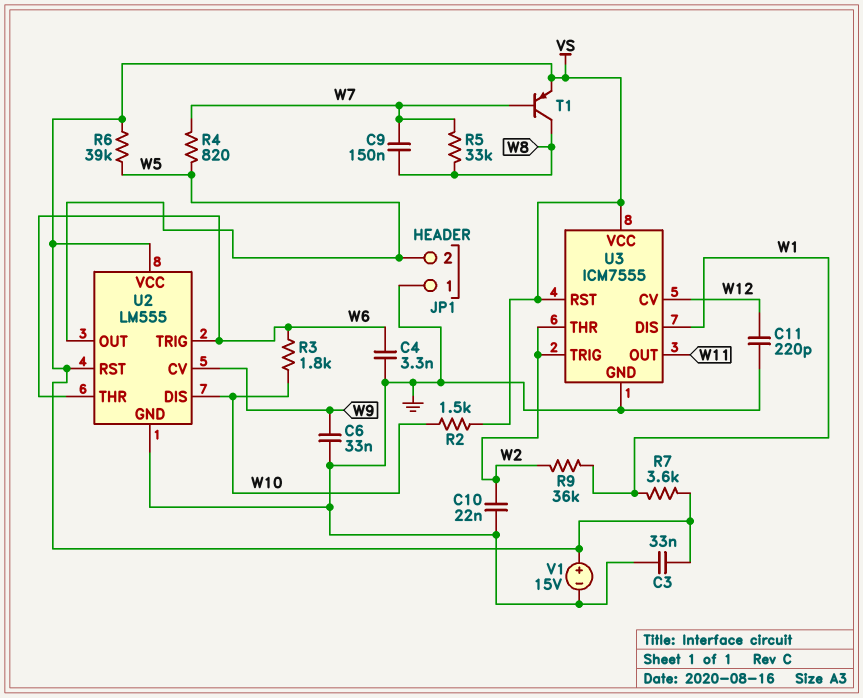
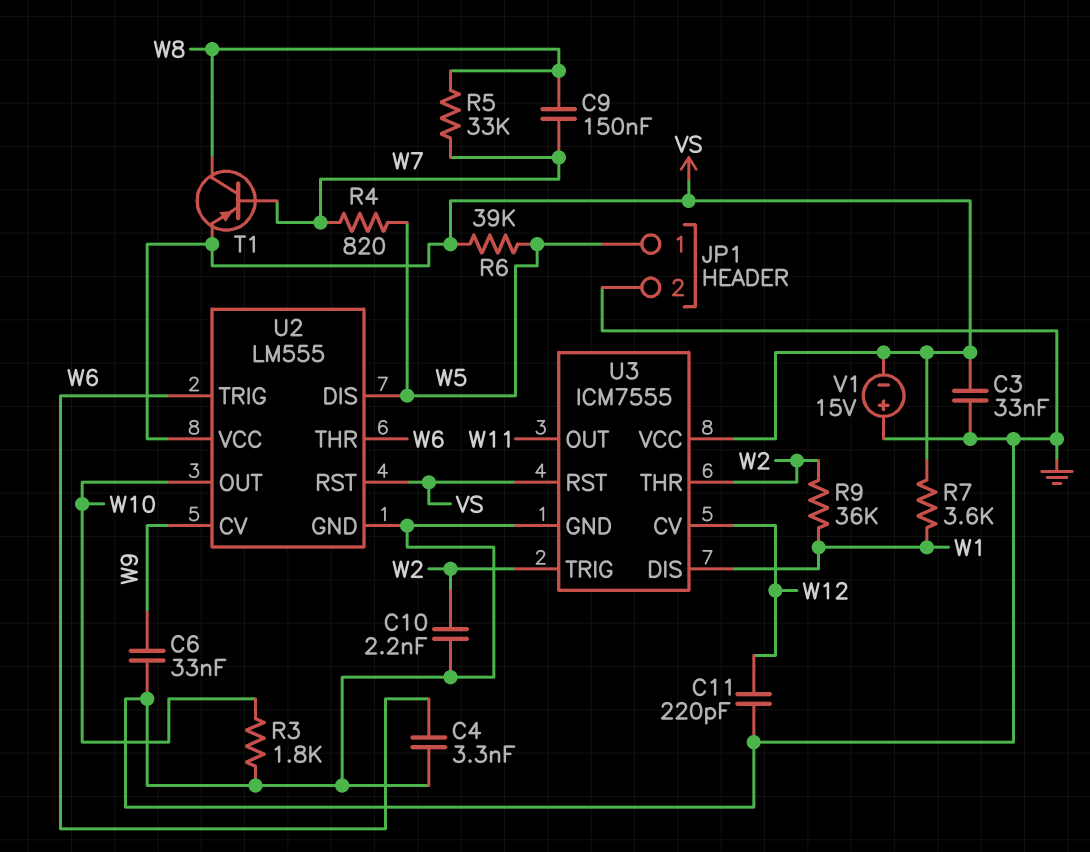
C10: 22nF (GND, W2) -> 2.2nF (GND, W2)
JP1 pin 1: GND -> W5
JP1 pin 2: W5 -> GND
R2: 1.5k (VS, W10) -> none
R3: 1.8k (W6, W10) -> 1.8k (GND, W10)
U2 pin DIS: W10 -> W5
U2 pin OUT: W5 -> W10
V1: 15V (plus VS, minus GND) -> 15V (plus GND, minus VS)

